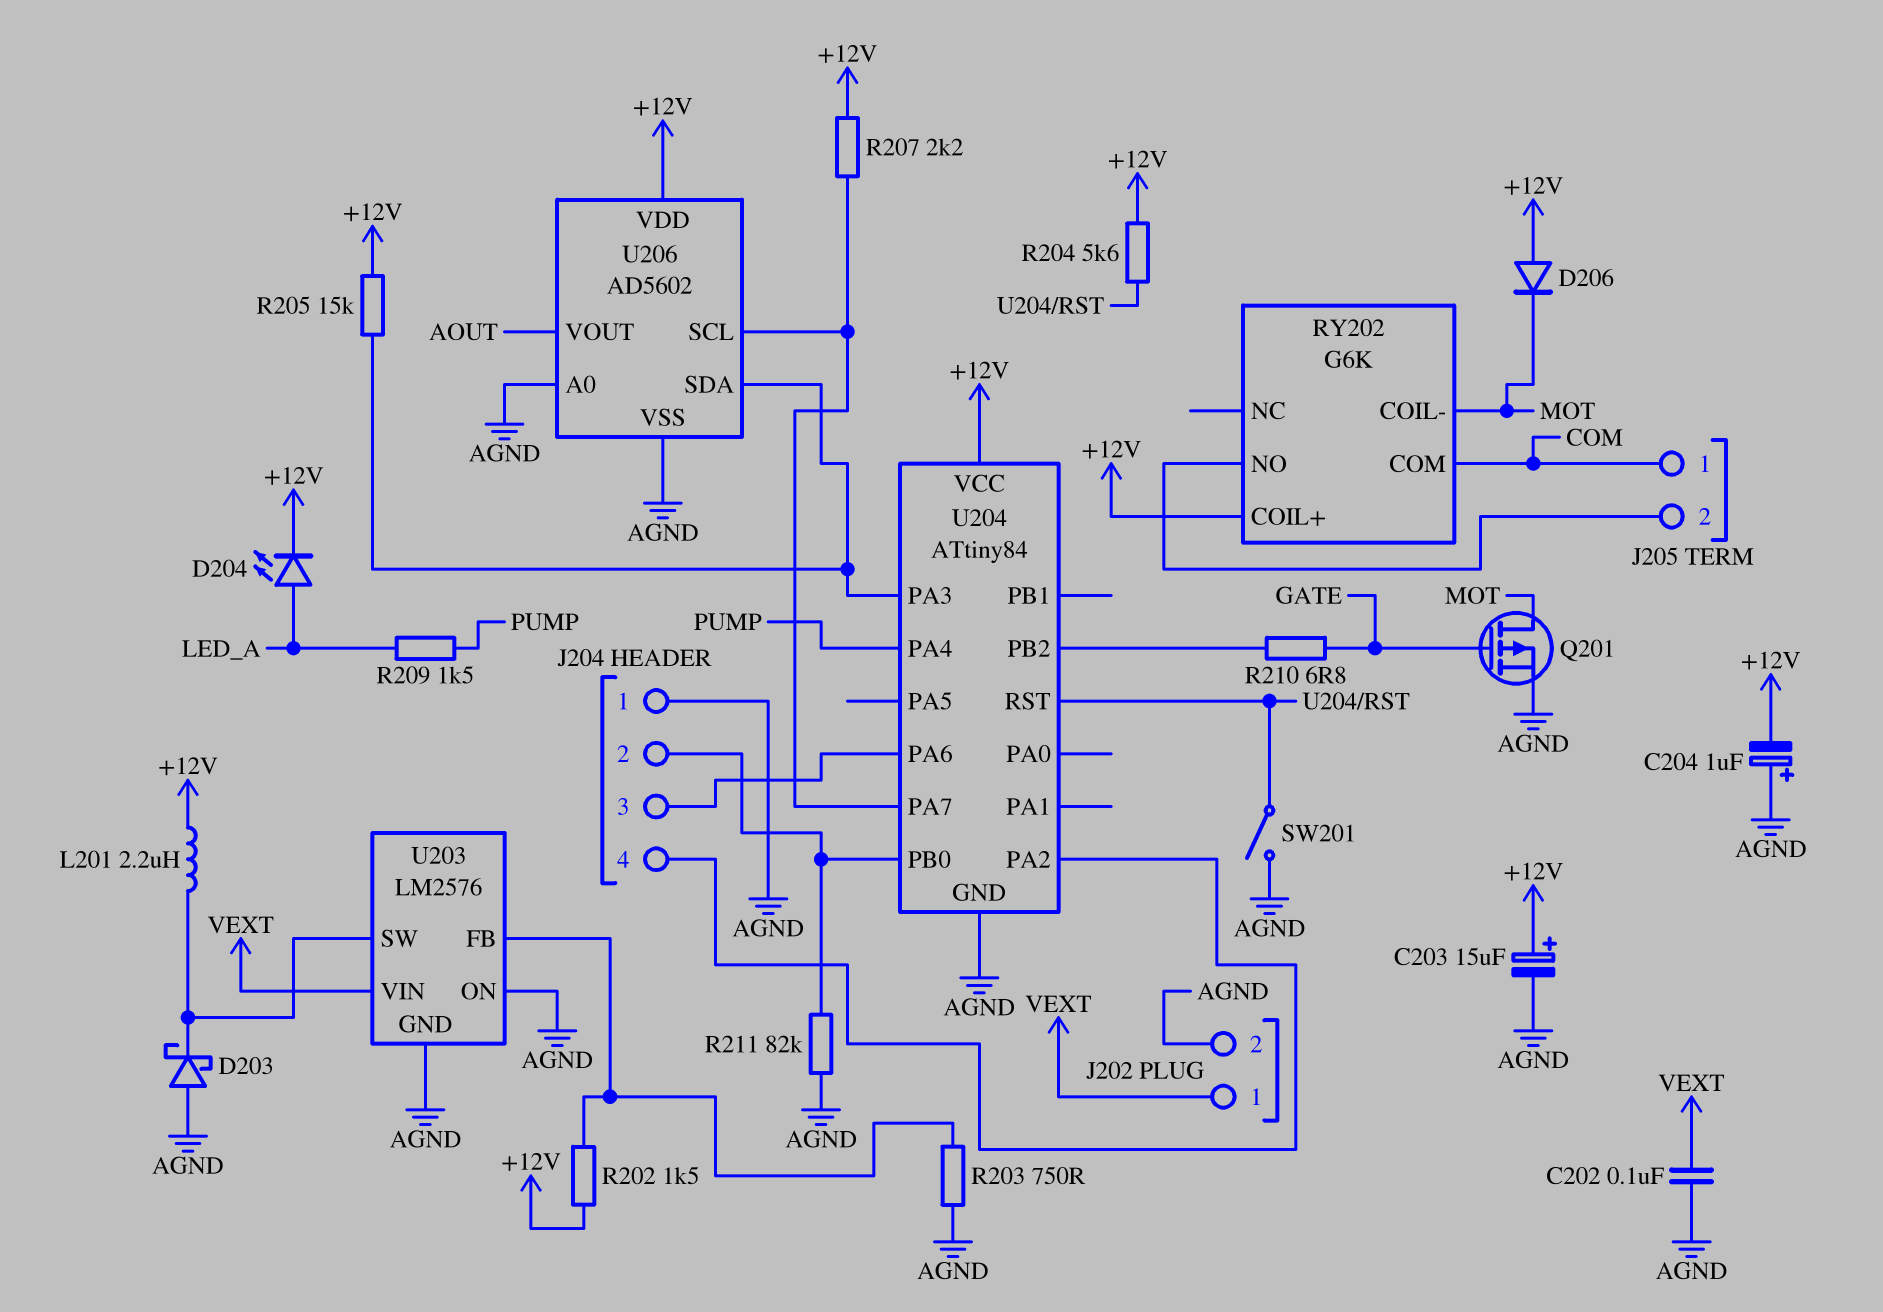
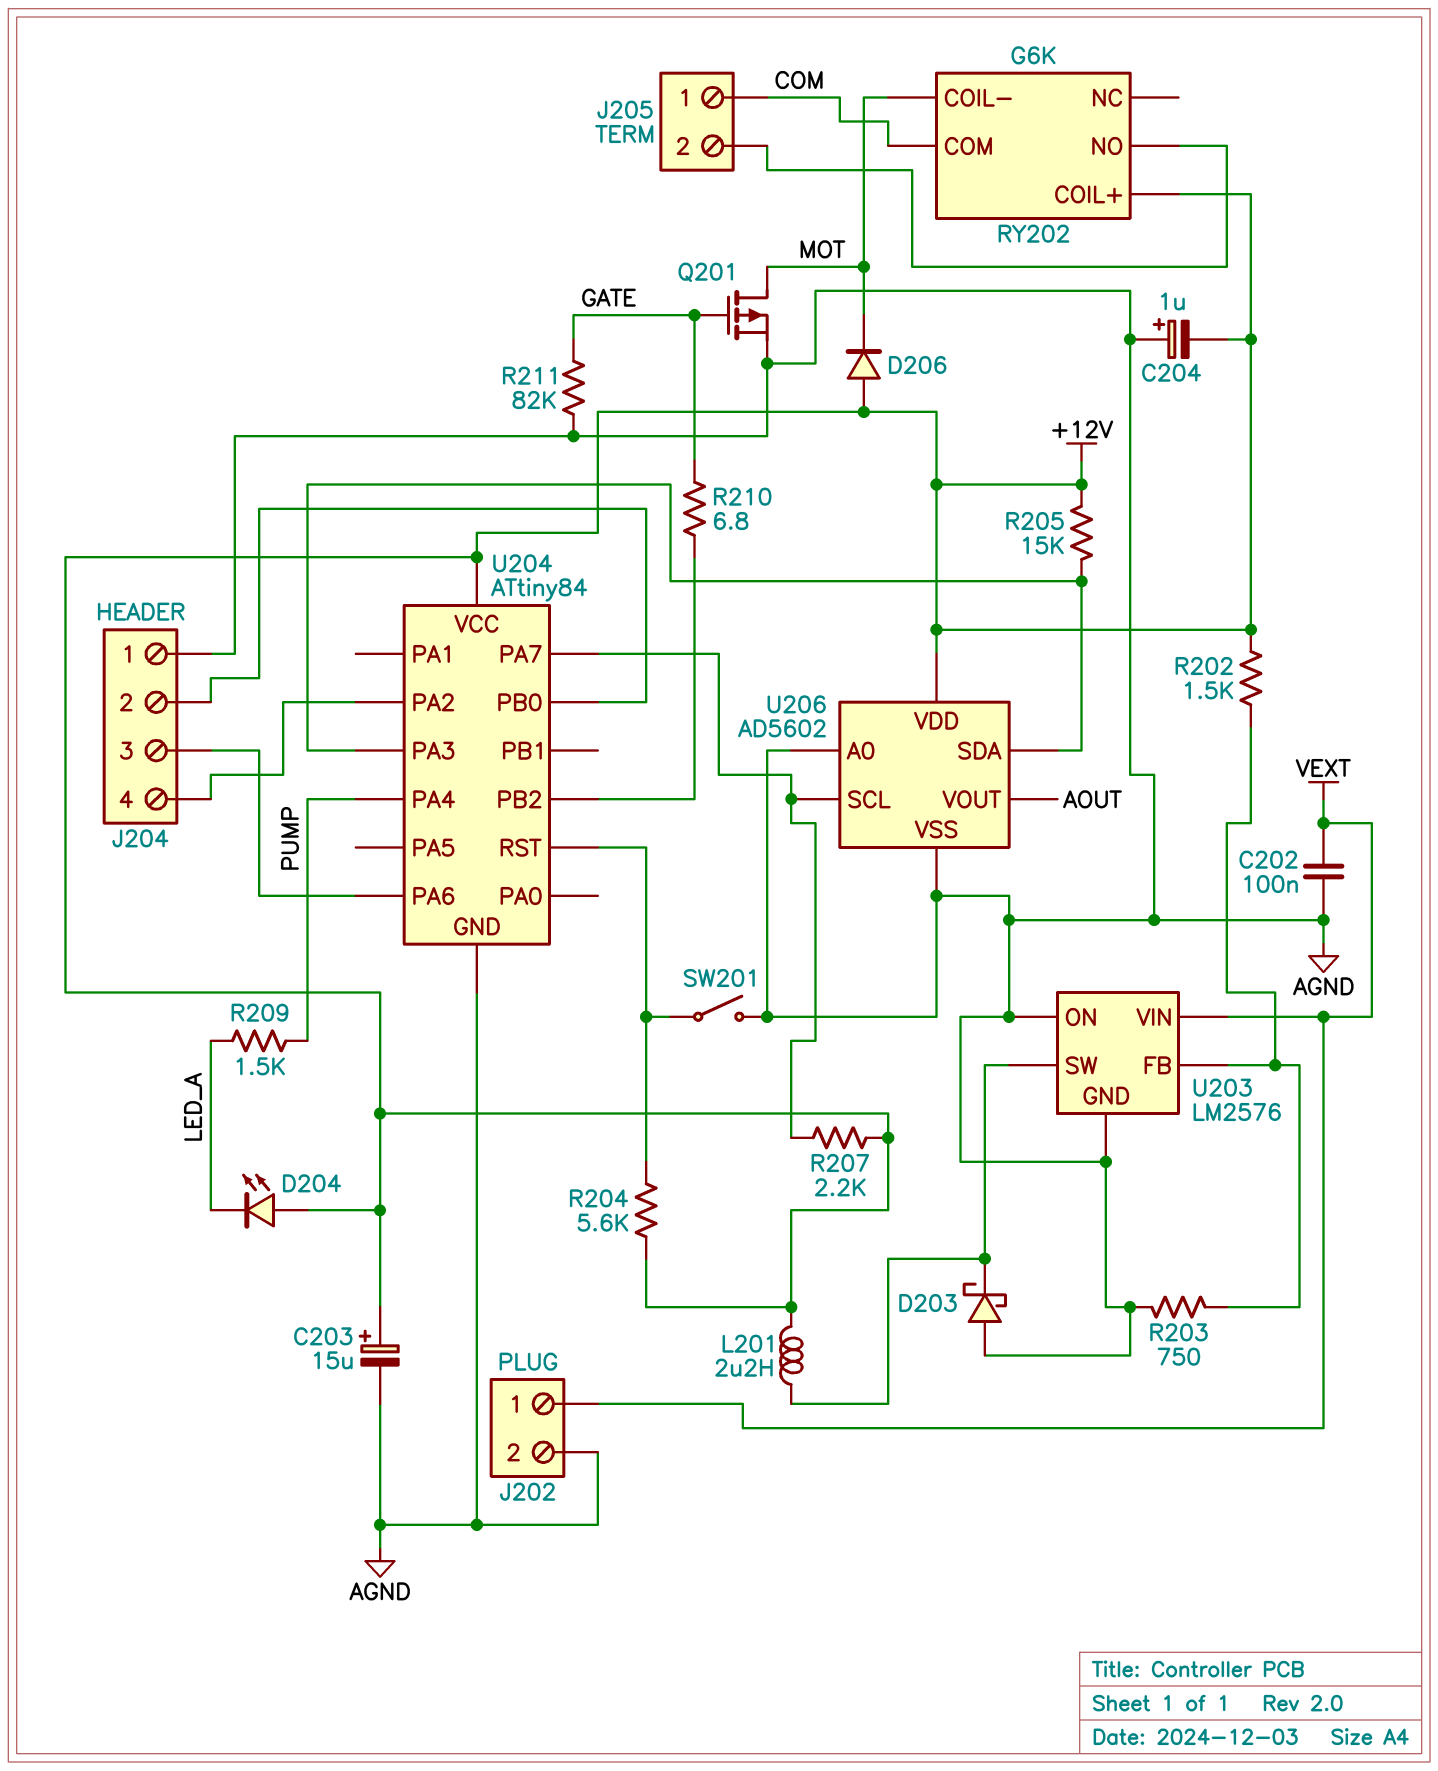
D204: LED (A LED_A, K +12V) -> LED (A +12V, K LED_A)
R211: 82k (AGND, J204/2) -> 82k (AGND, GATE)

